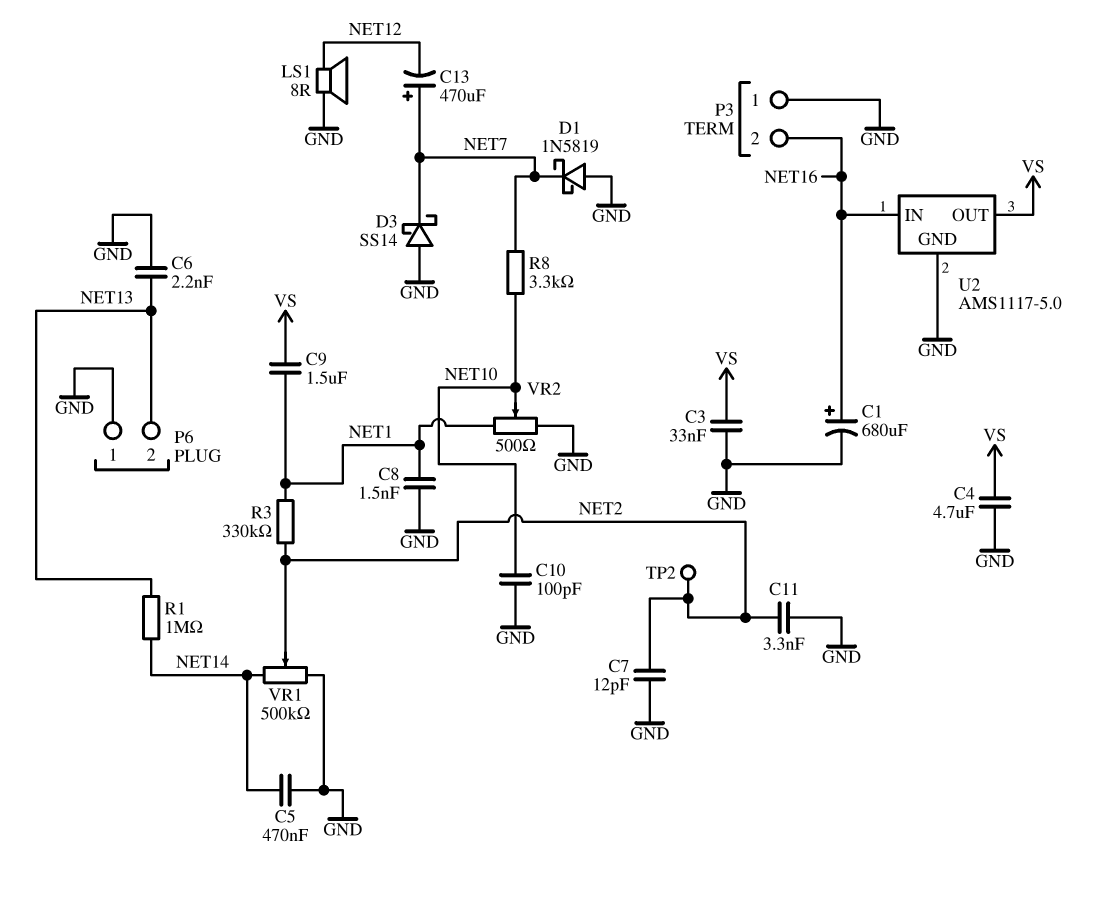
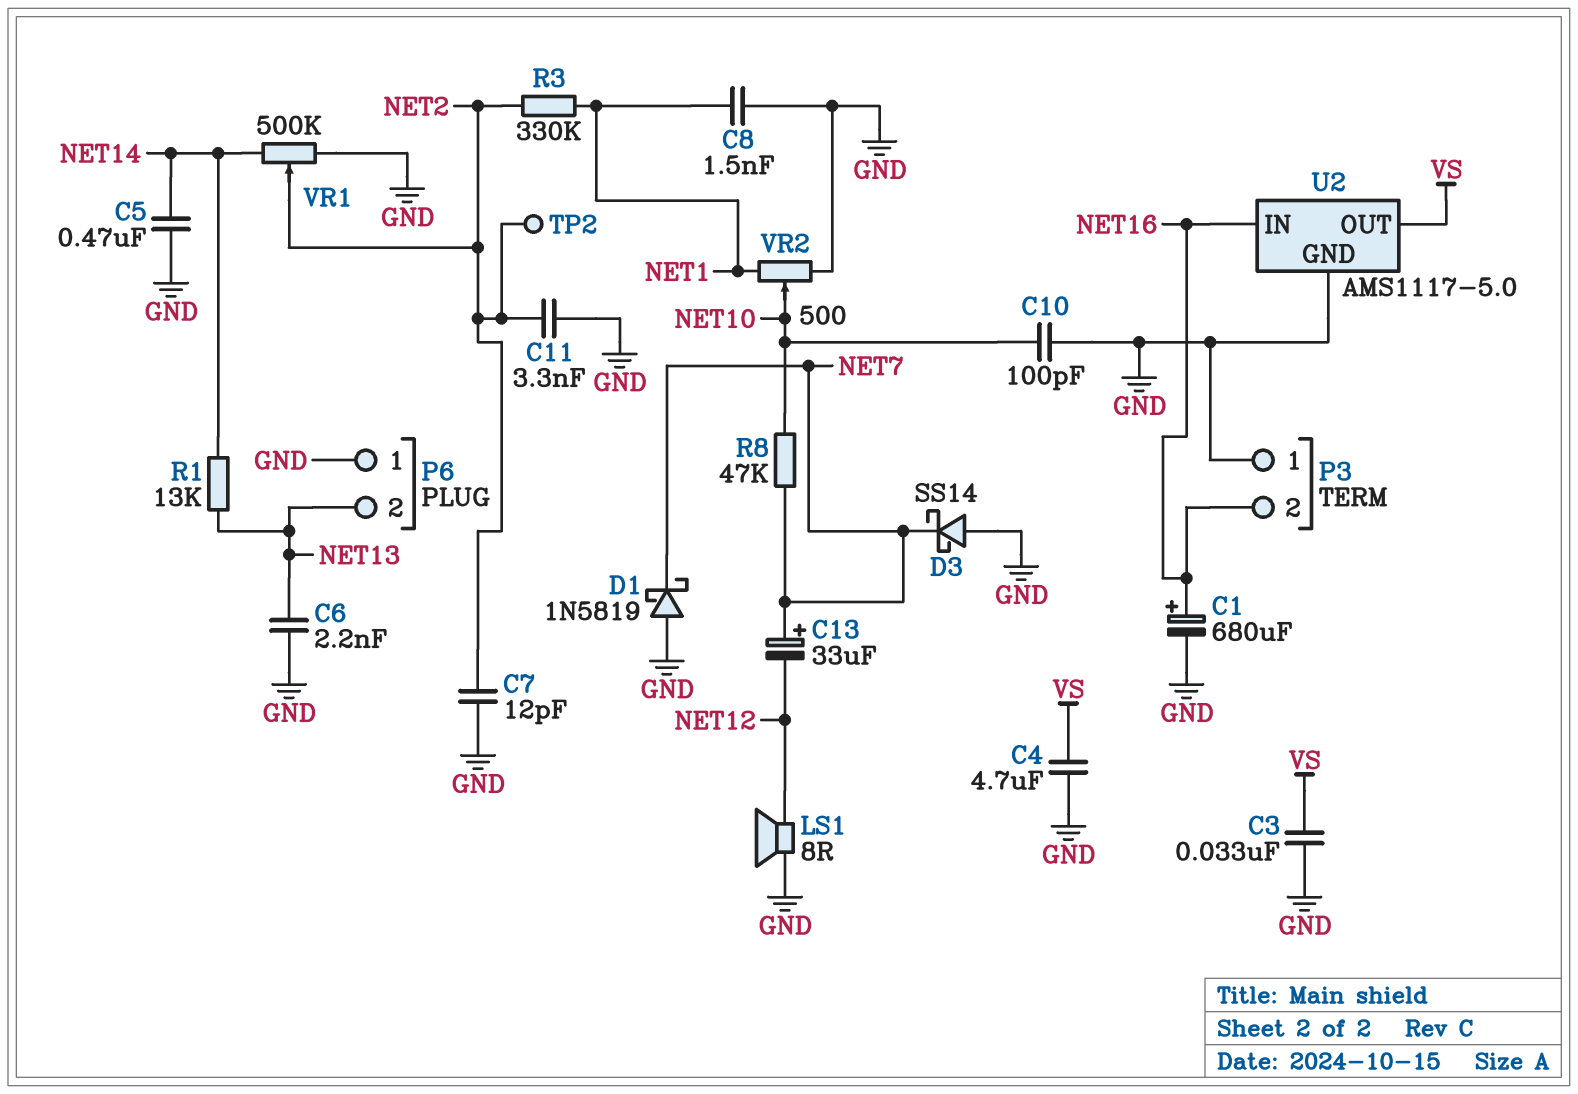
C9: 1.5uF (NET1, VS) -> none
C13: 470uF (plus NET7, minus NET12) -> 33uF (plus NET7, minus NET12)
R1: 1M (NET13, NET14) -> 13k (NET13, NET14)
R8: 3.3k (NET7, NET10) -> 47k (NET7, NET10)

